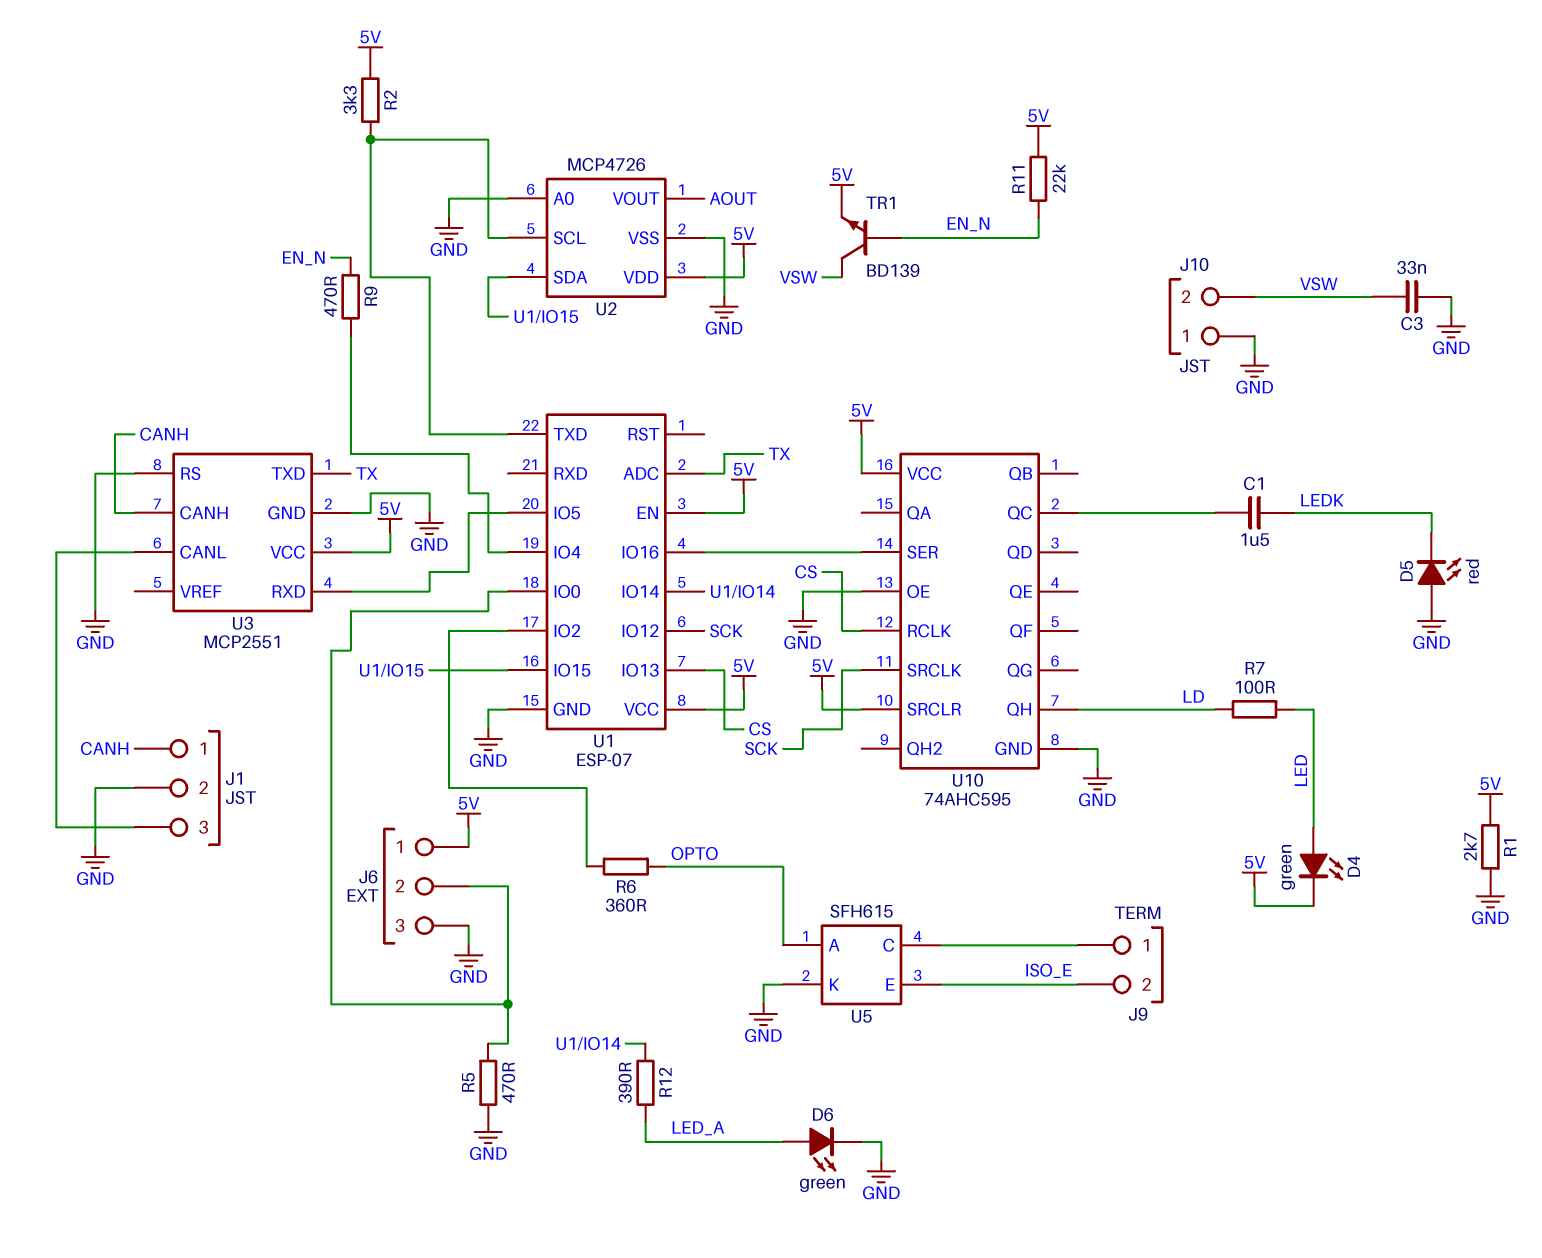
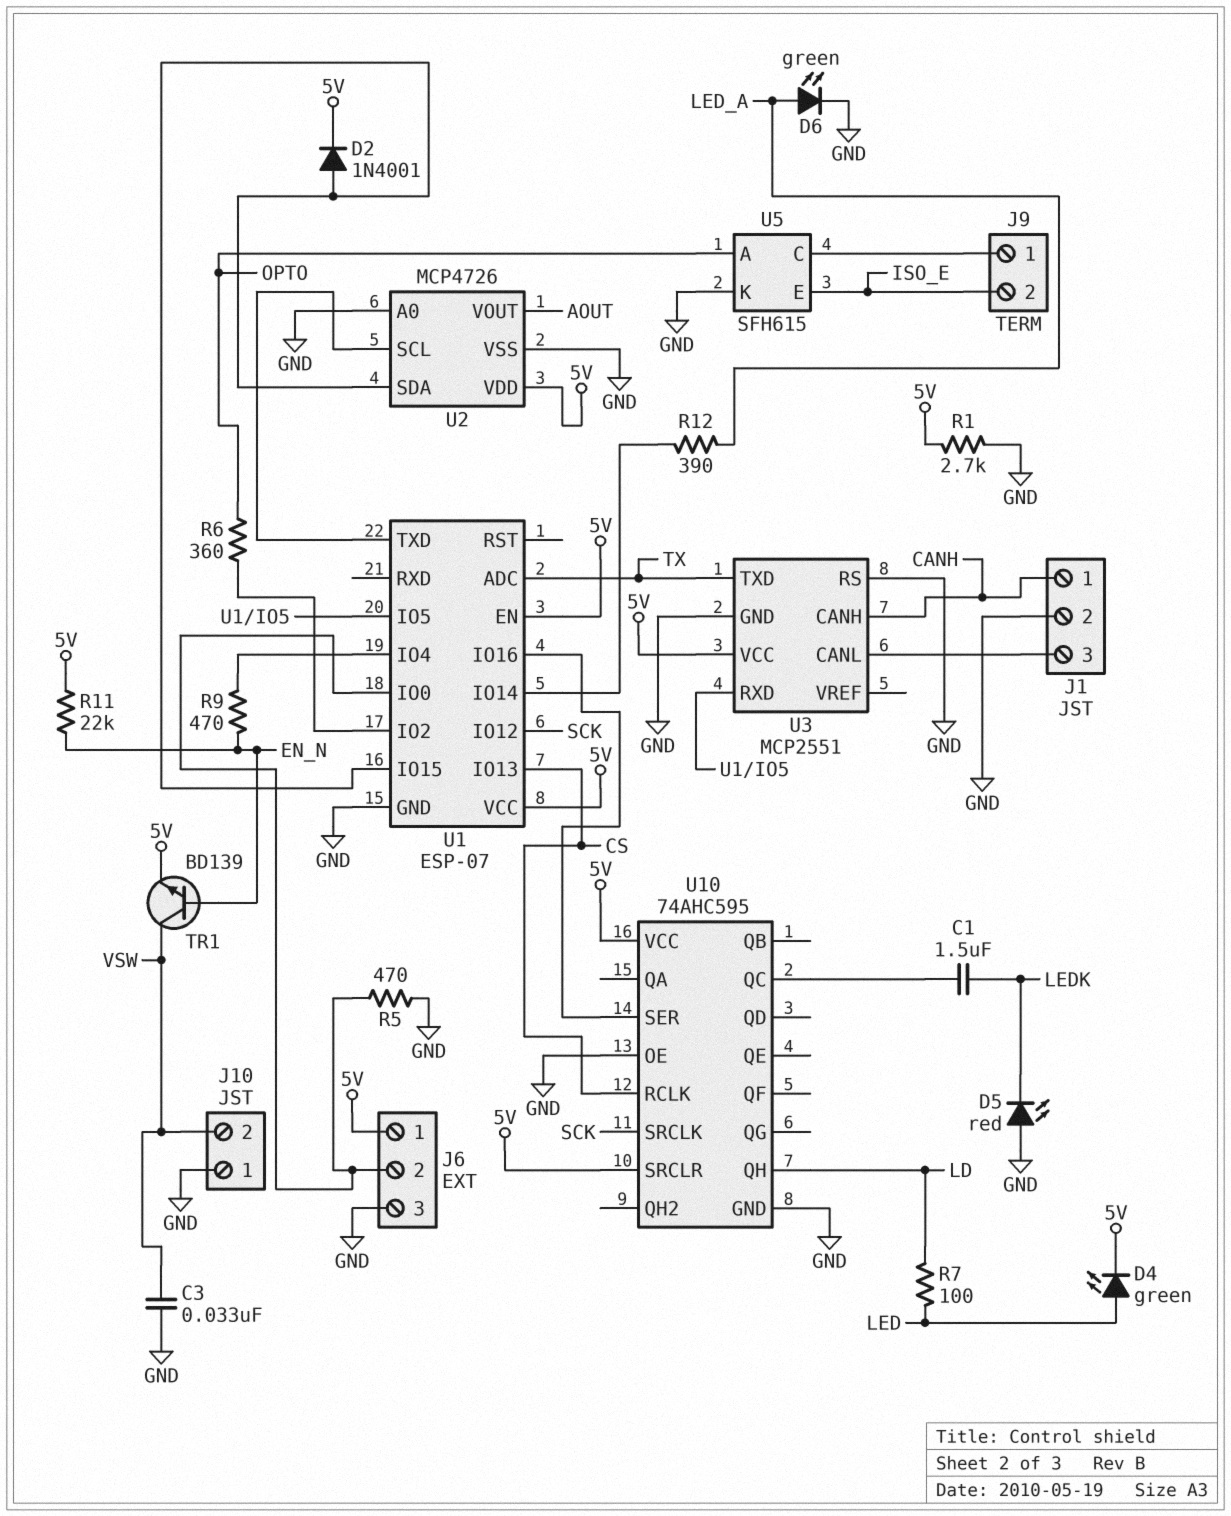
D2: none -> diode 1N4001 (A U1/IO15, K 5V)
R2: 3.3k (5V, U1/TXD) -> none

